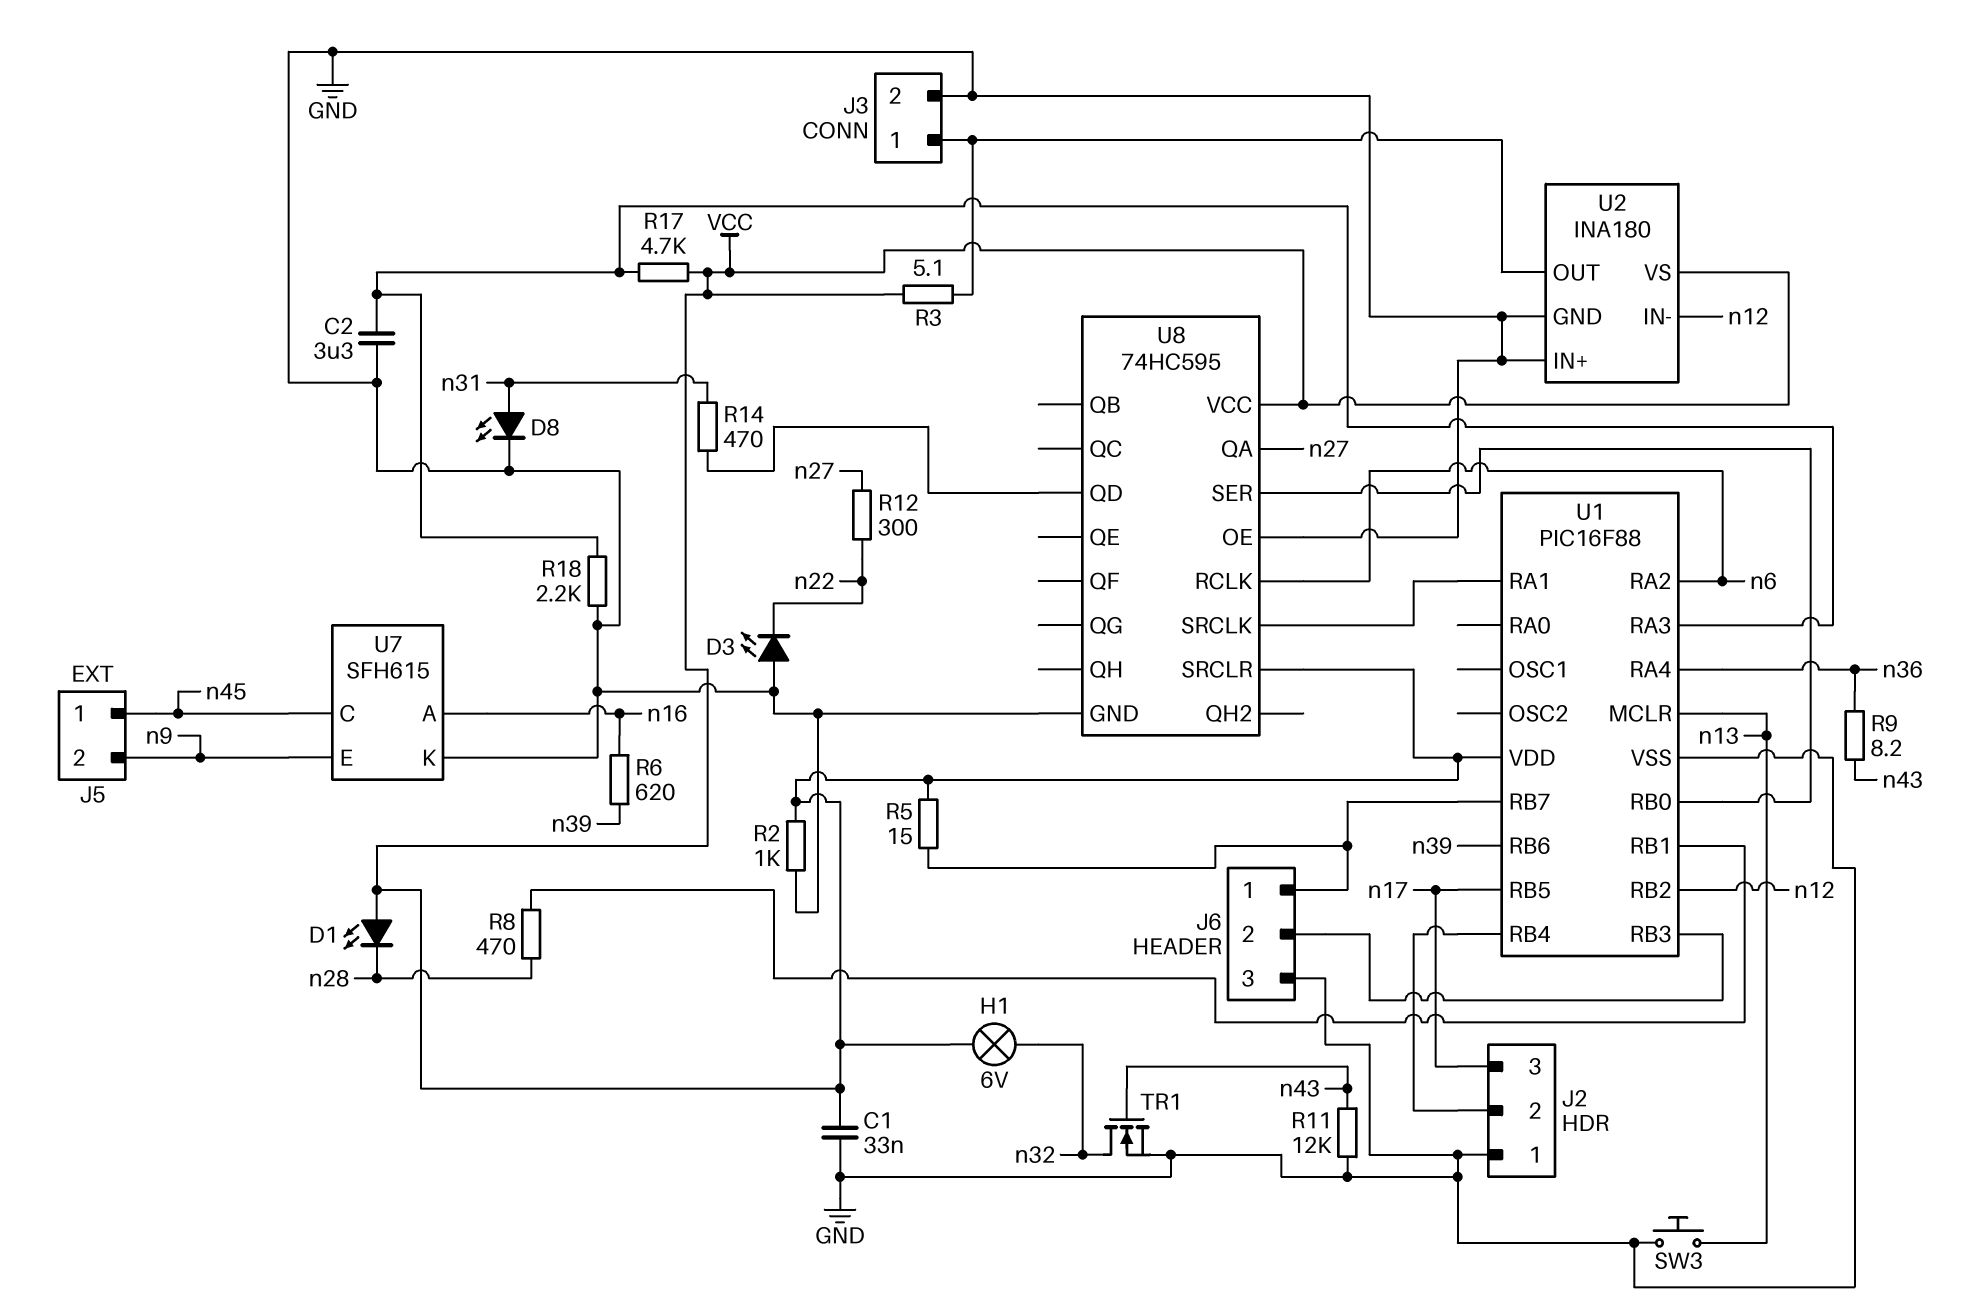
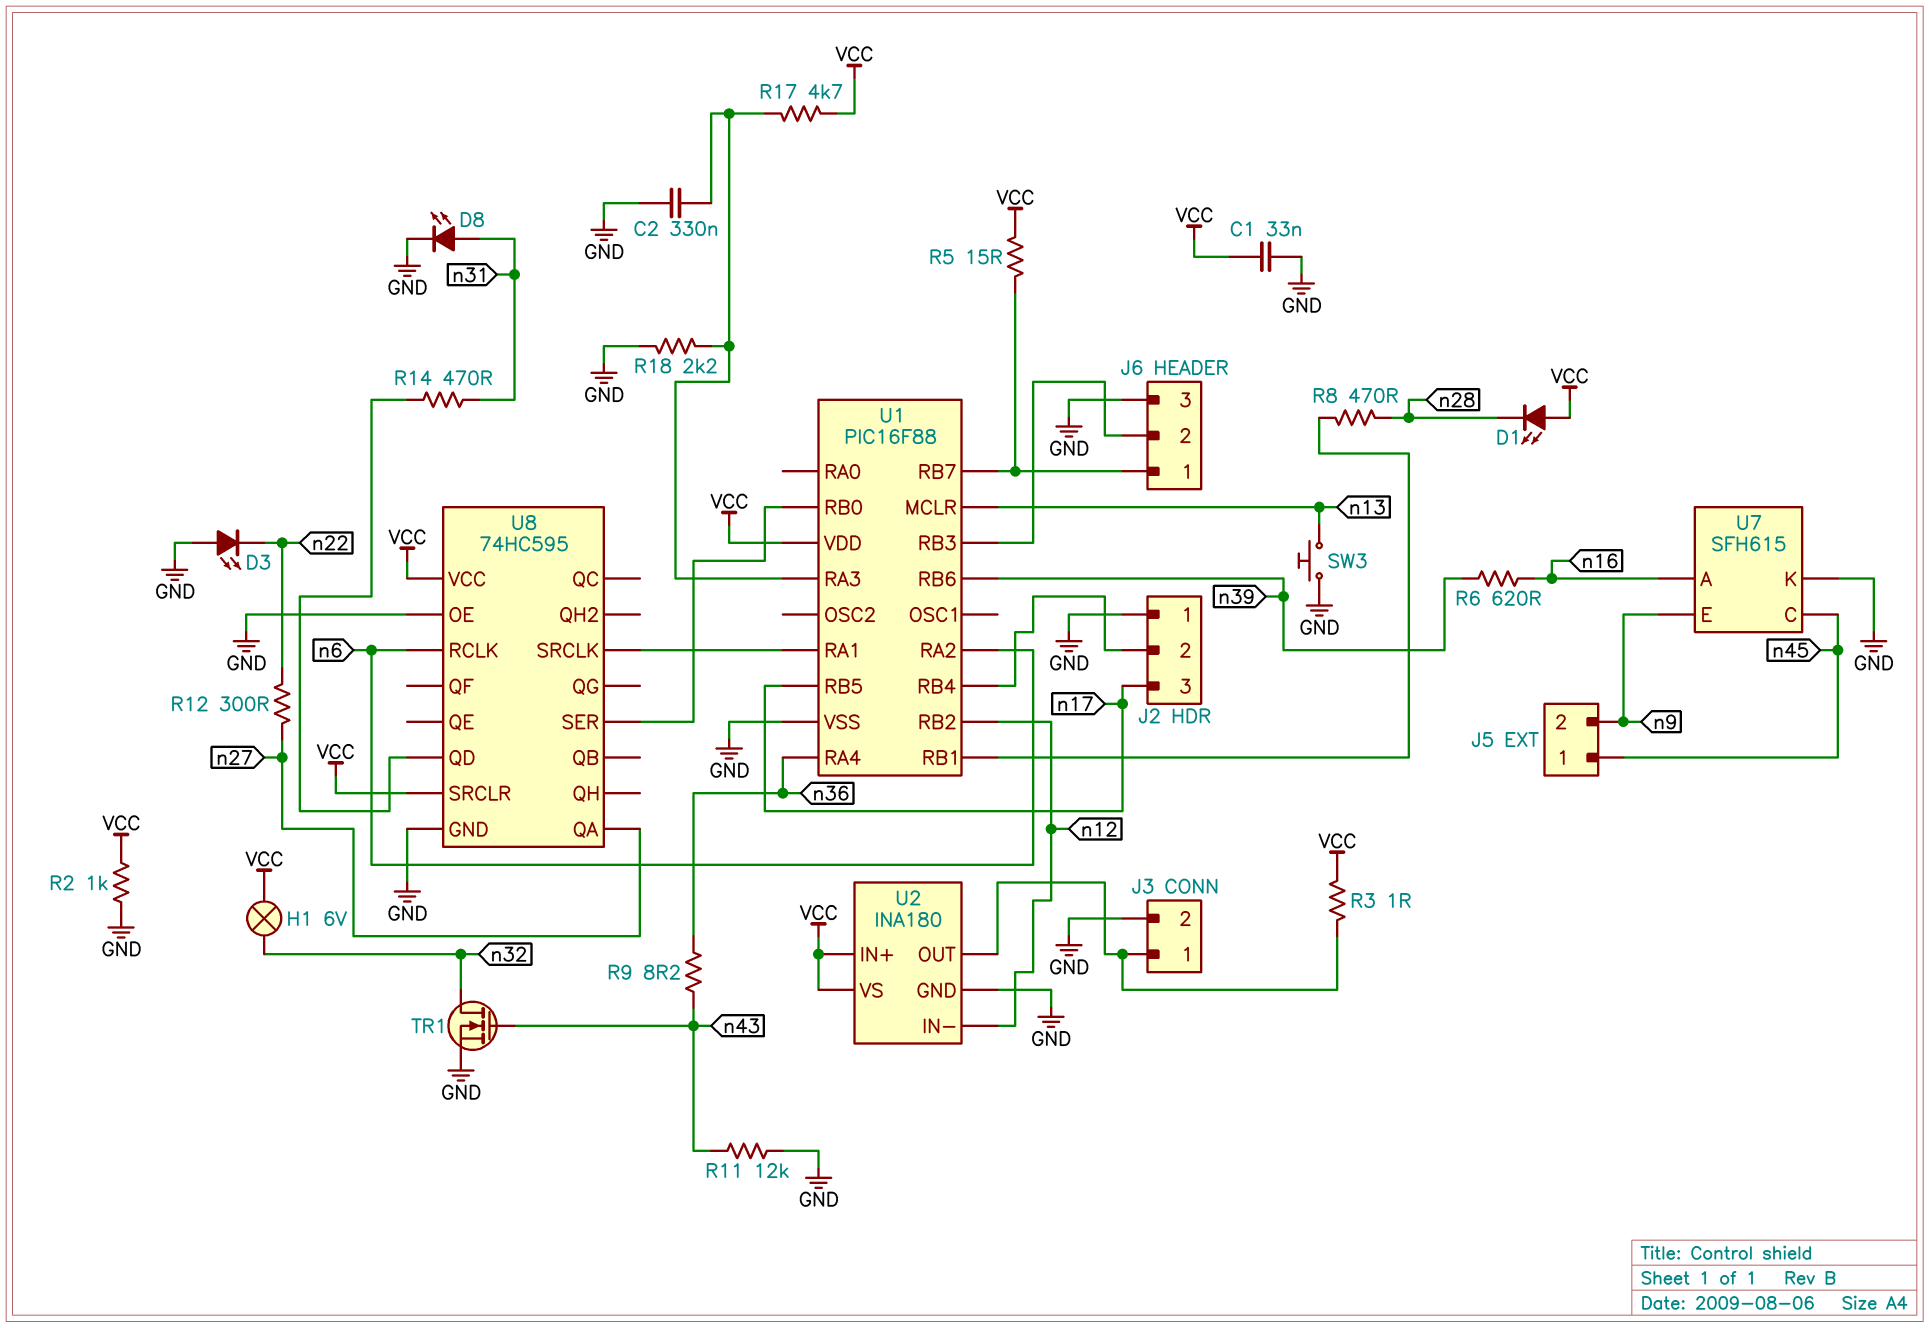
C2: 3.3uF (GND, U1/RA3) -> 330nF (GND, U1/RA3)
R3: 5.1 (J3/1, VCC) -> 1 (J3/1, VCC)
U2 pin IN+: GND -> VCC

